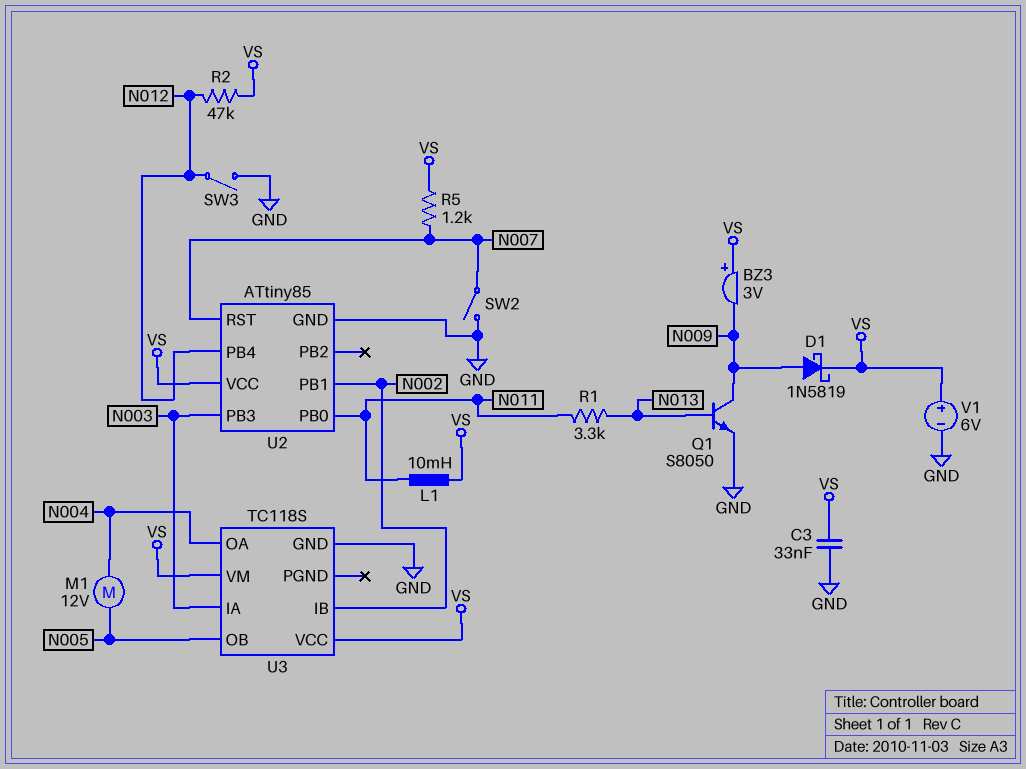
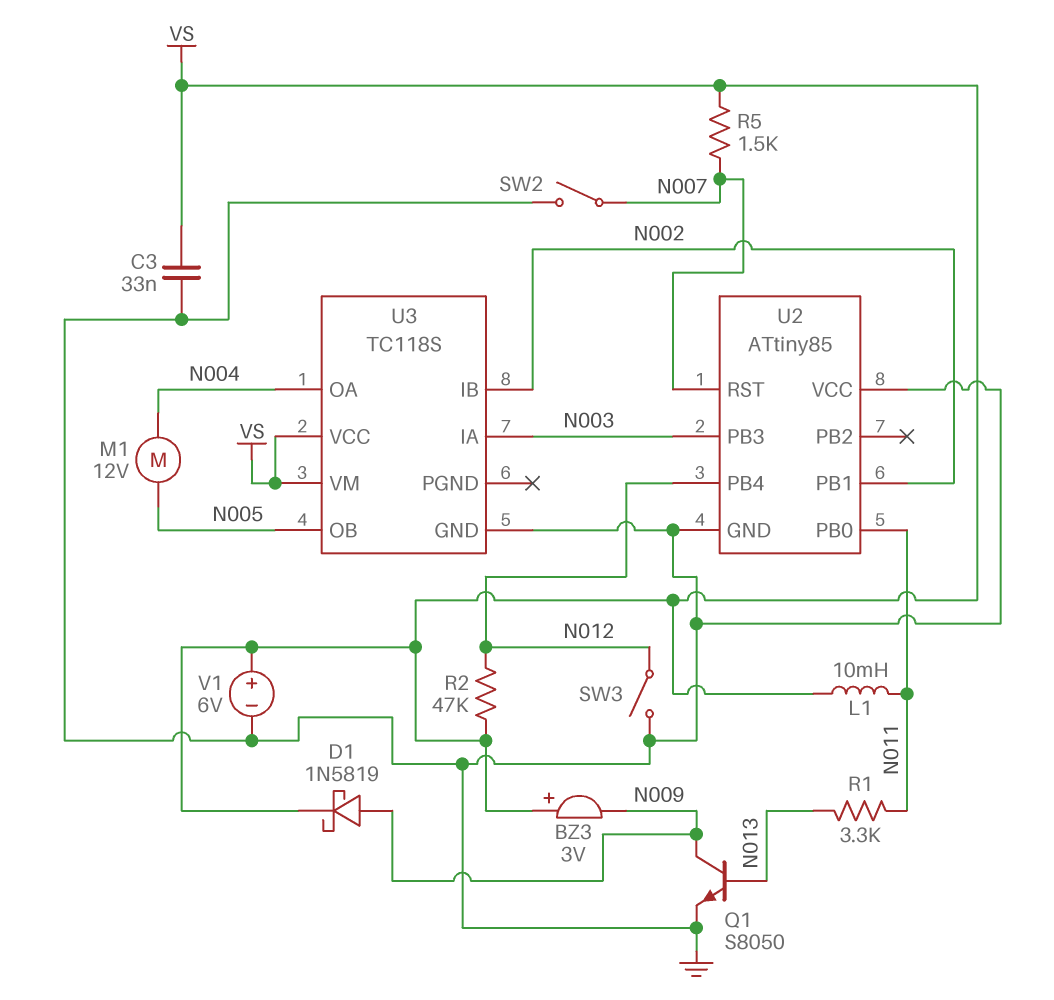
R5: 1.2k (N007, VS) -> 1.5k (N007, VS)
U2 pin VCC: VS -> GND

